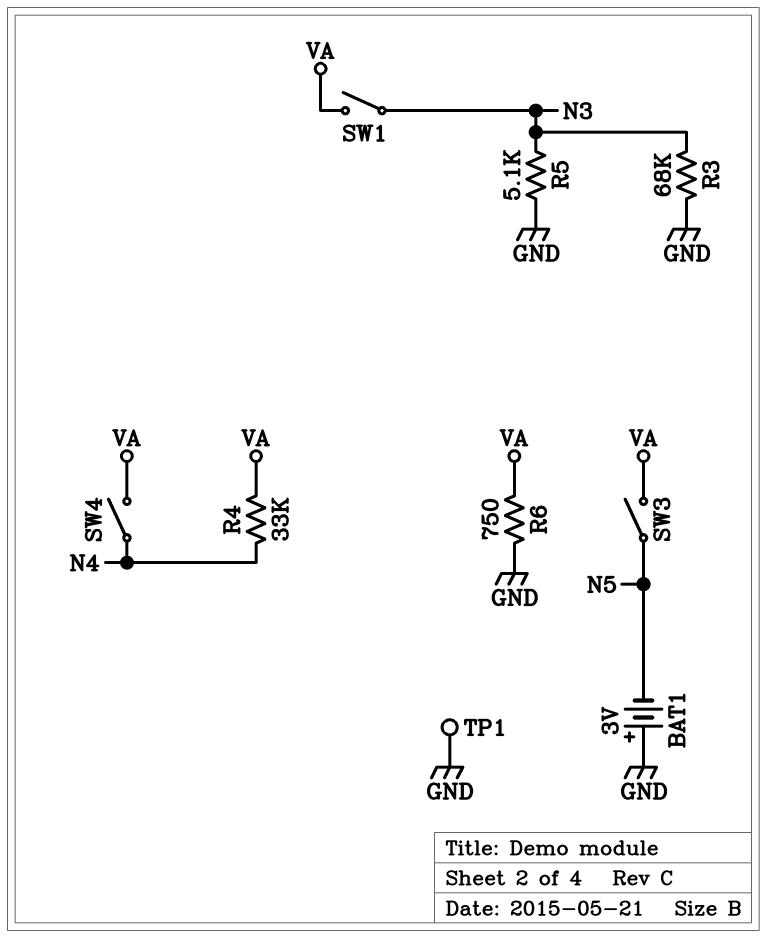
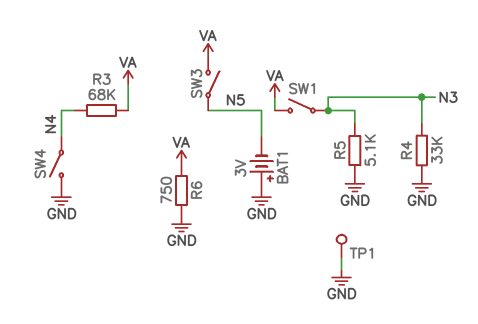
R3: 68k (GND, N3) -> 68k (N4, VA)
R4: 33k (N4, VA) -> 33k (GND, N3)
SW4: switch (N4, VA) -> switch (GND, N4)

